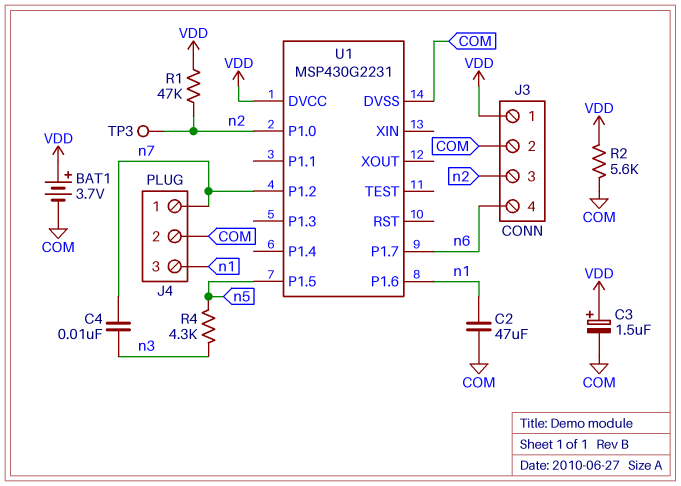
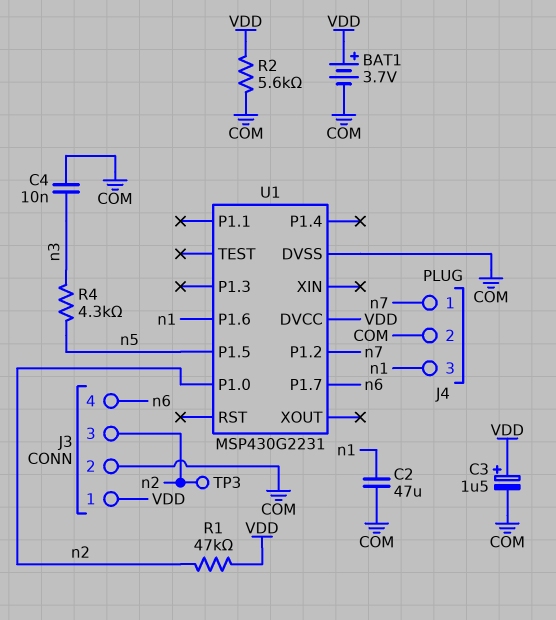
C4: 10nF (n3, n7) -> 10nF (COM, n3)

